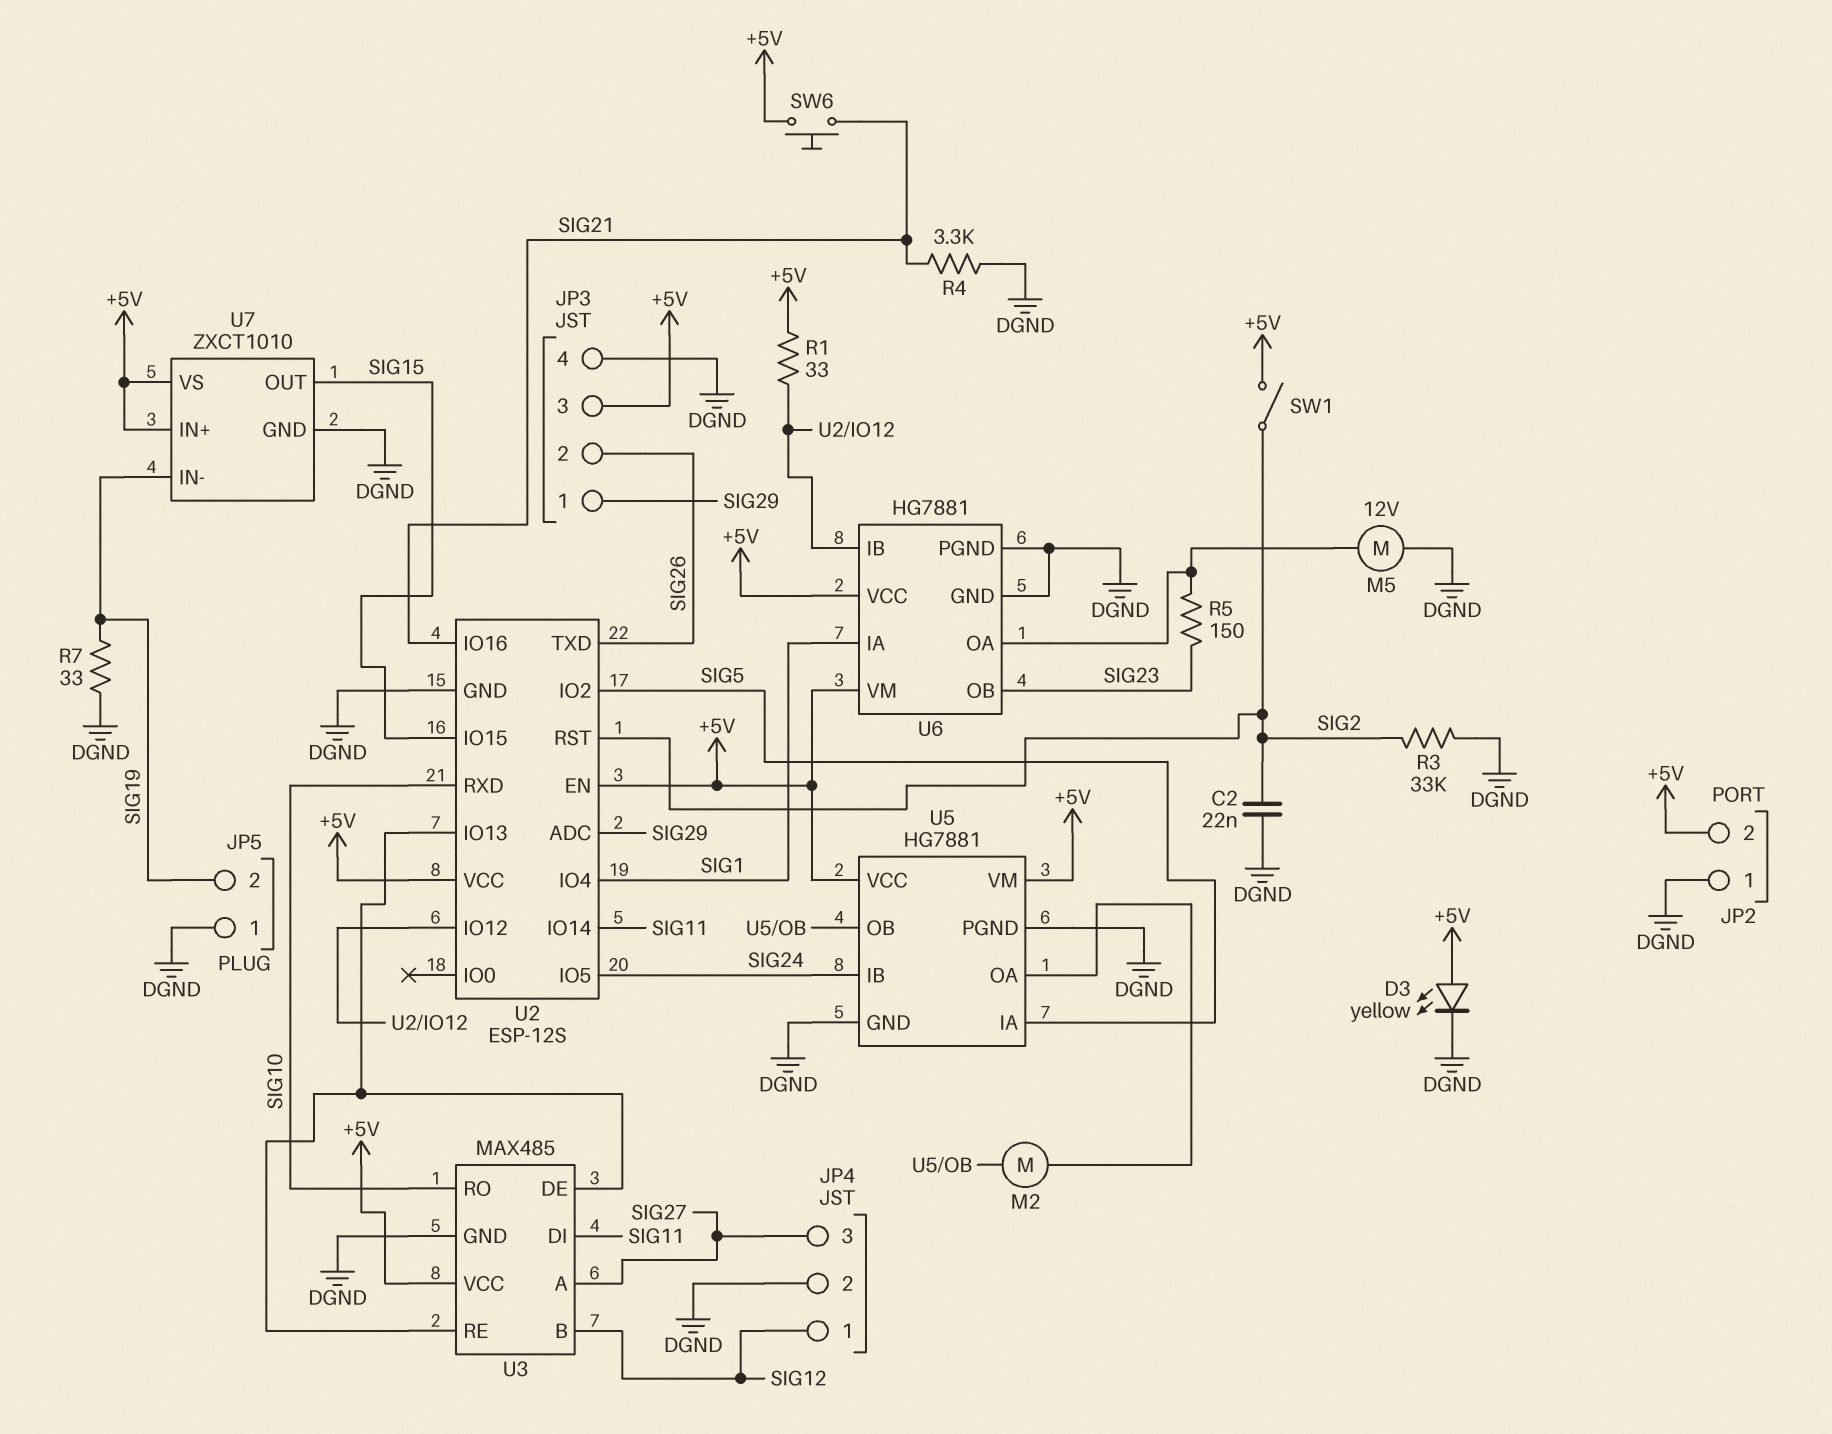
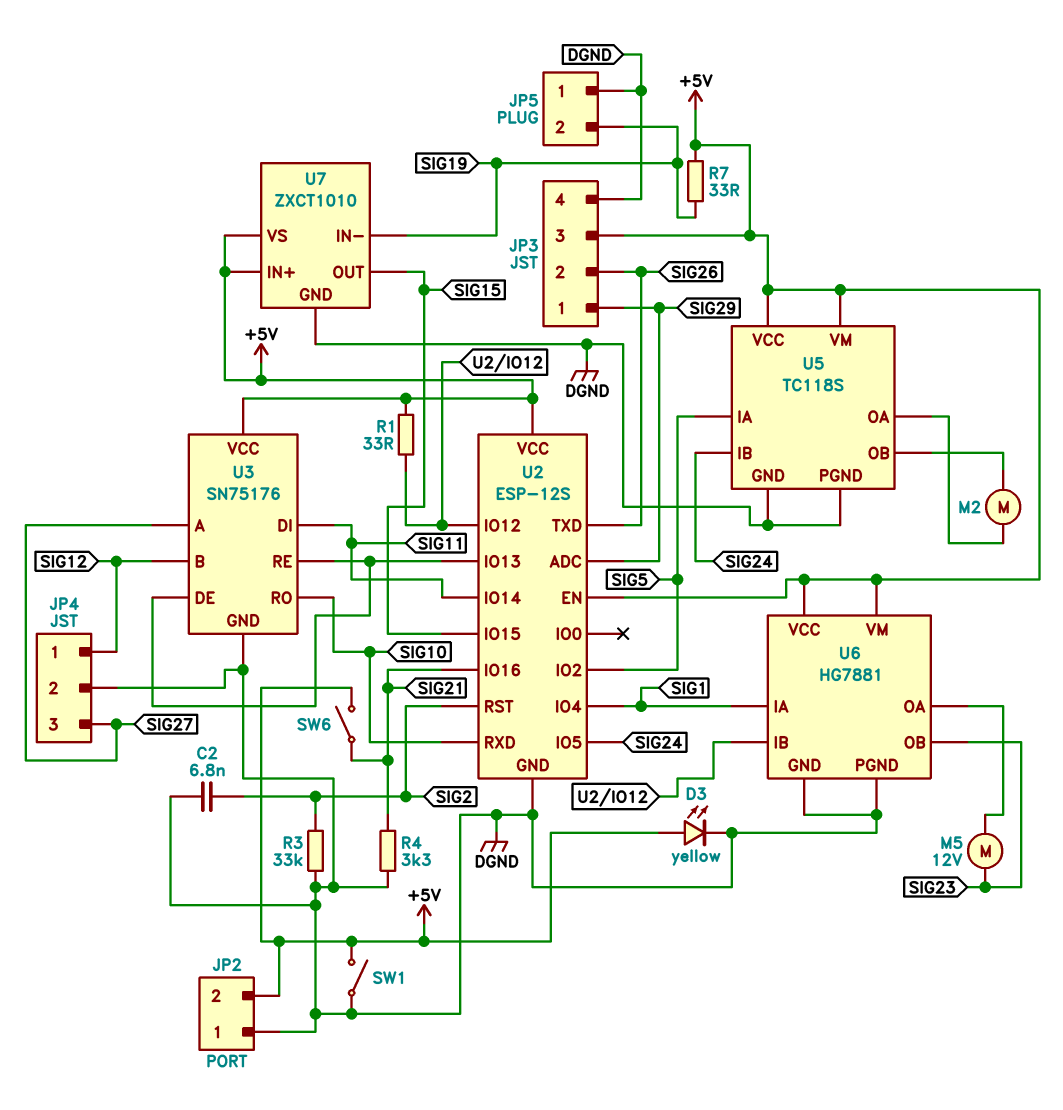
C2: 22nF (DGND, SIG2) -> 6.8nF (DGND, SIG2)
M5: motor 12V (DGND, U6/OA) -> motor 12V (SIG23, U6/OA)
R5: 150 (SIG23, U6/OA) -> none
R7: 33 (DGND, SIG19) -> 33 (+5V, SIG19)
SW1: switch (+5V, SIG2) -> switch (+5V, DGND)
SW6: button (+5V, SIG21) -> switch (+5V, SIG21)
U3: MAX485 -> SN75176
U5: HG7881 -> TC118S

